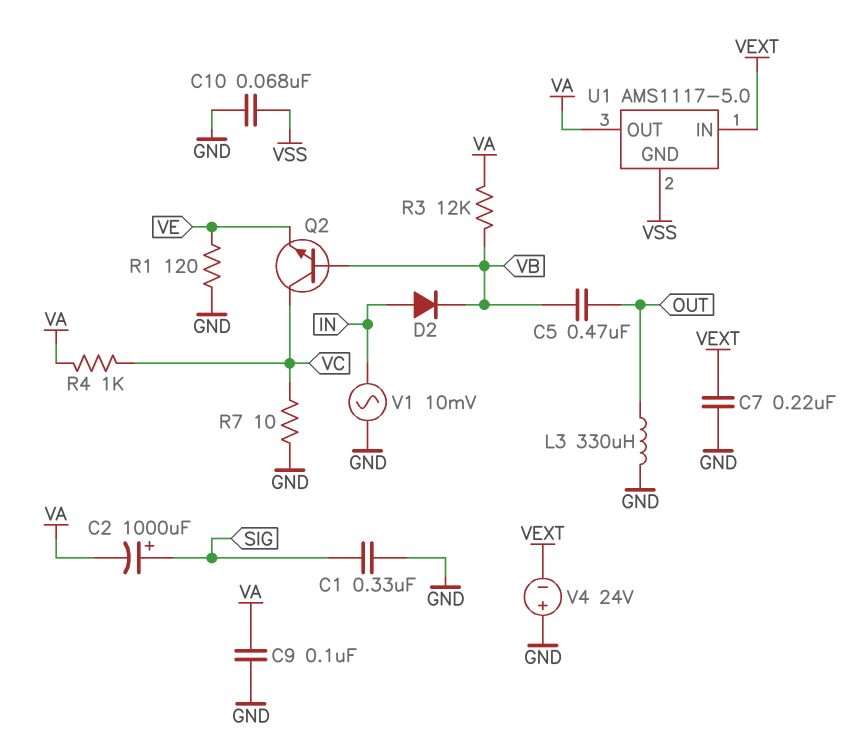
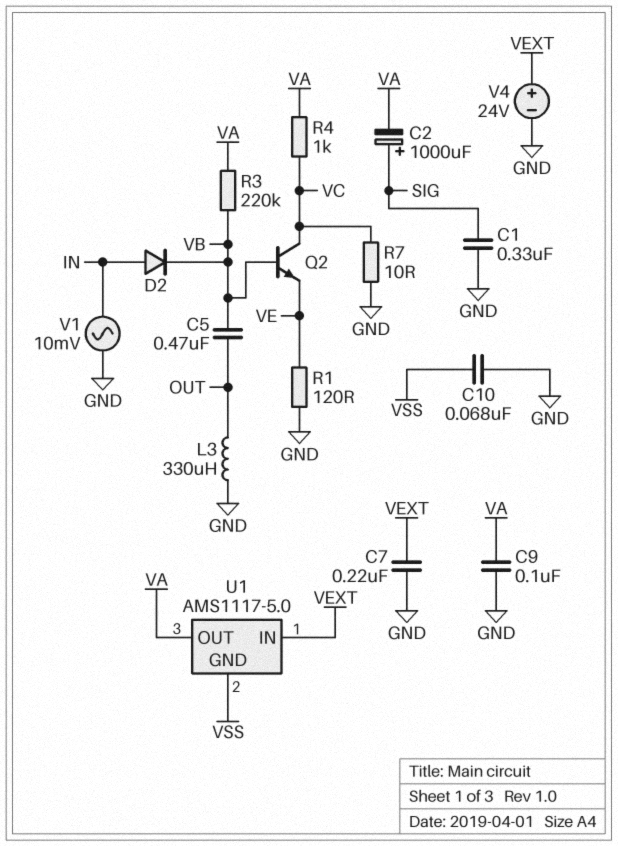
R3: 12k (VA, VB) -> 220k (VA, VB)
V4: 24V (plus GND, minus VEXT) -> 24V (plus VEXT, minus GND)

